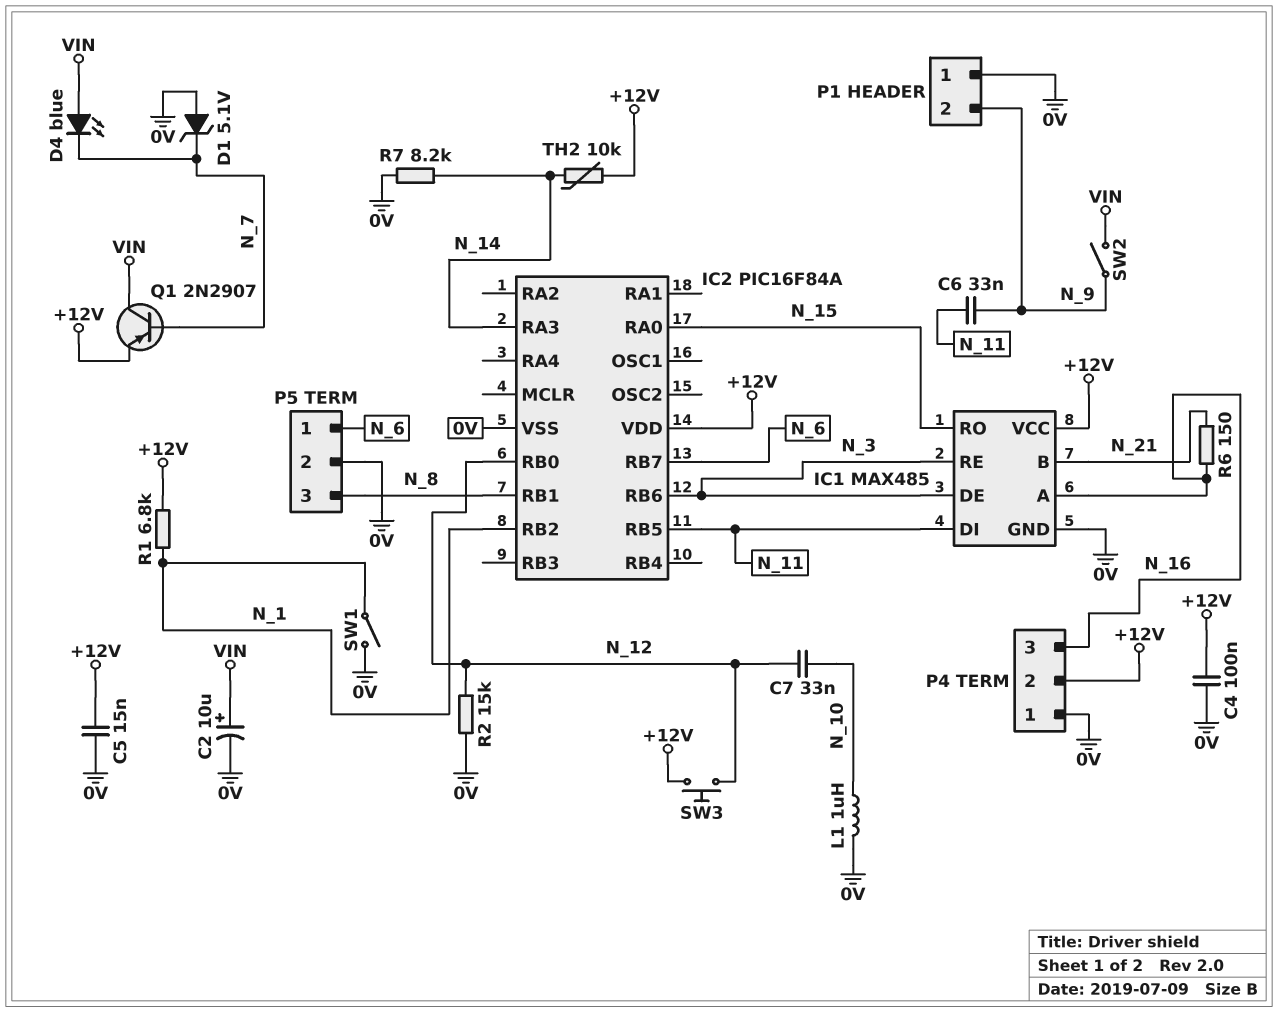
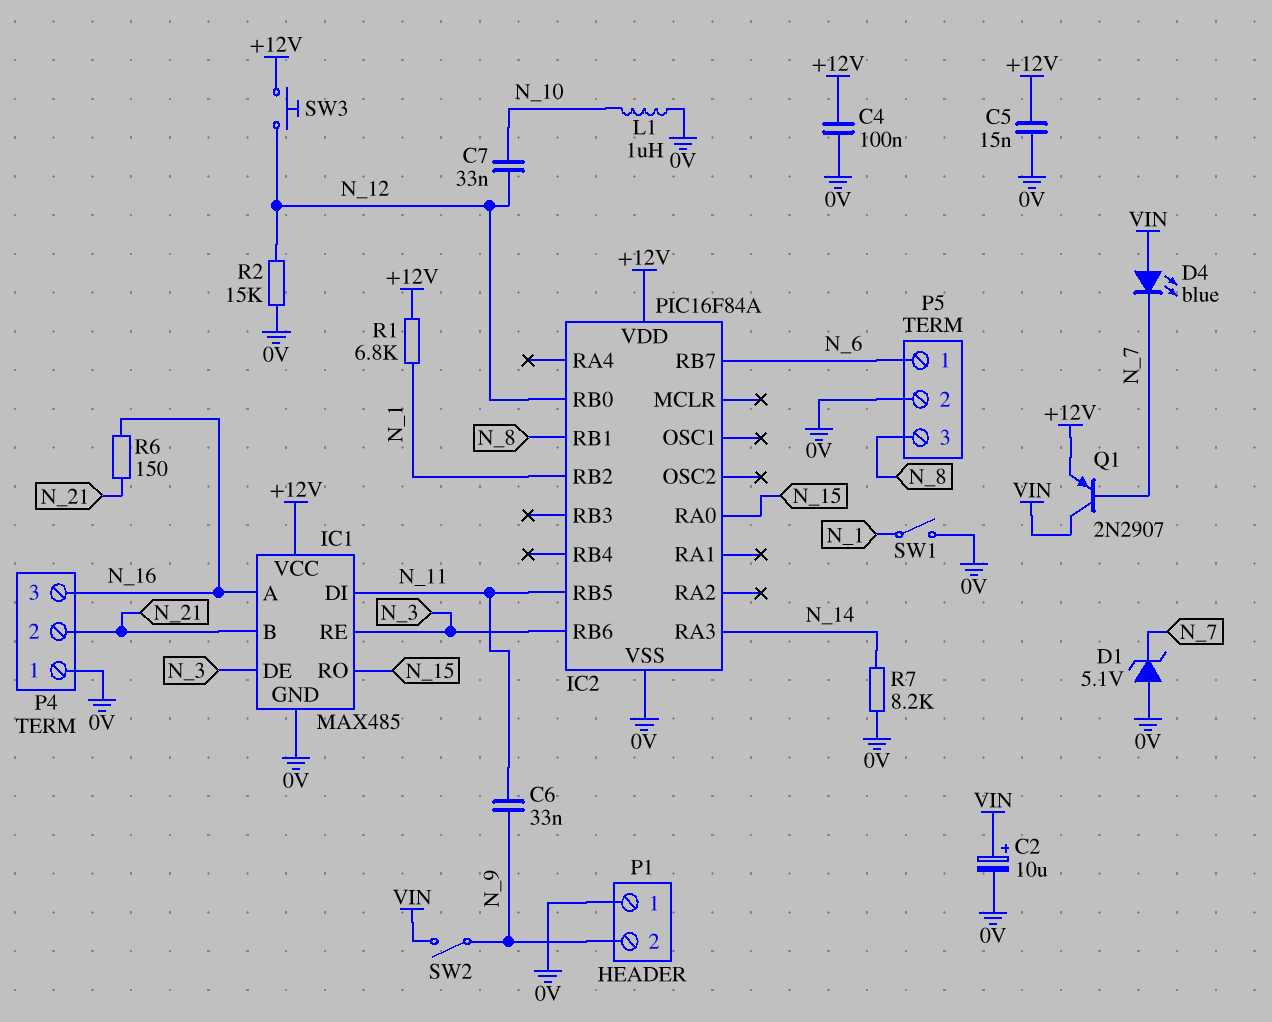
P4 pin 2: +12V -> N_21
TH2: 10k (+12V, N_14) -> none

